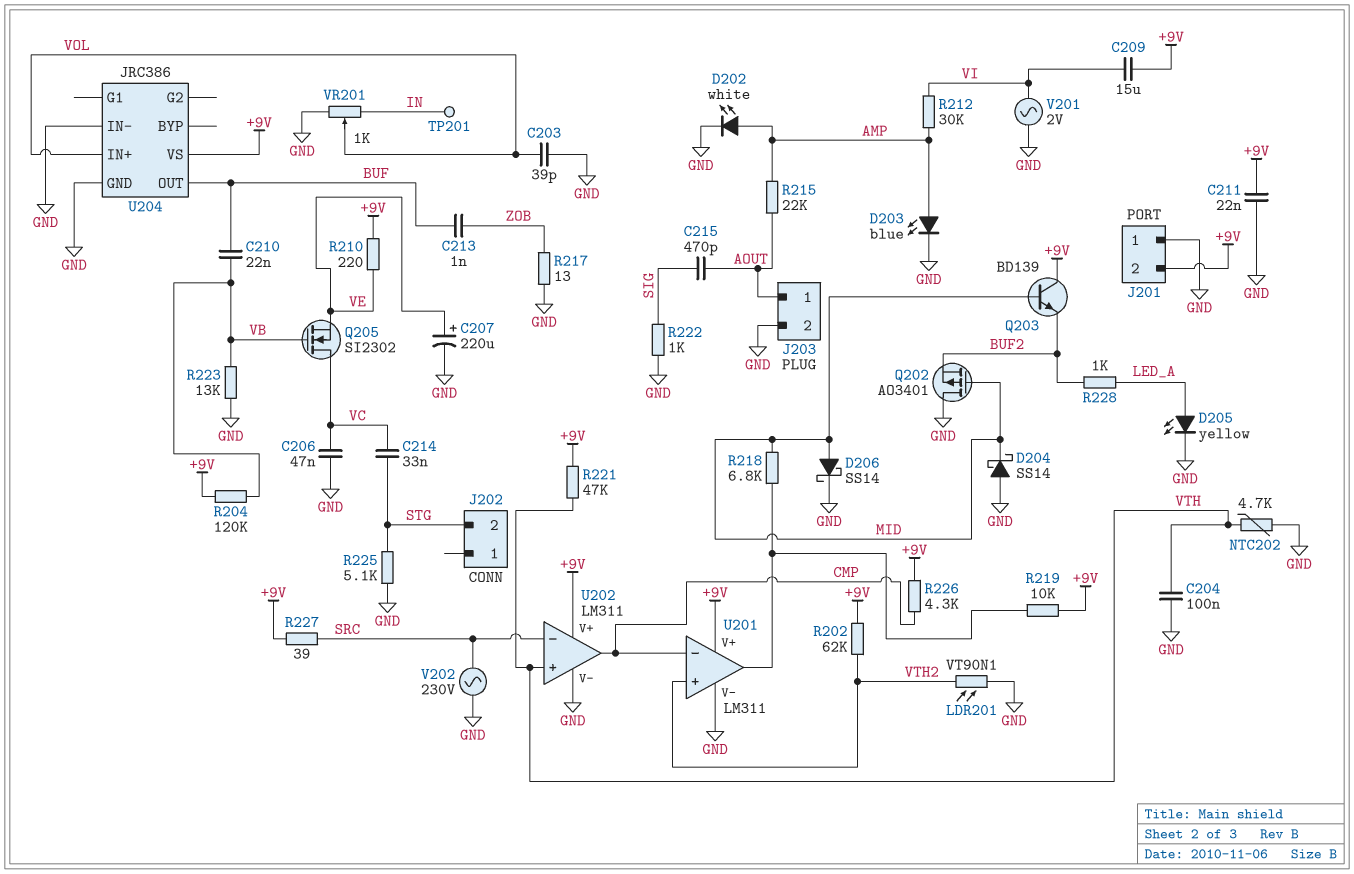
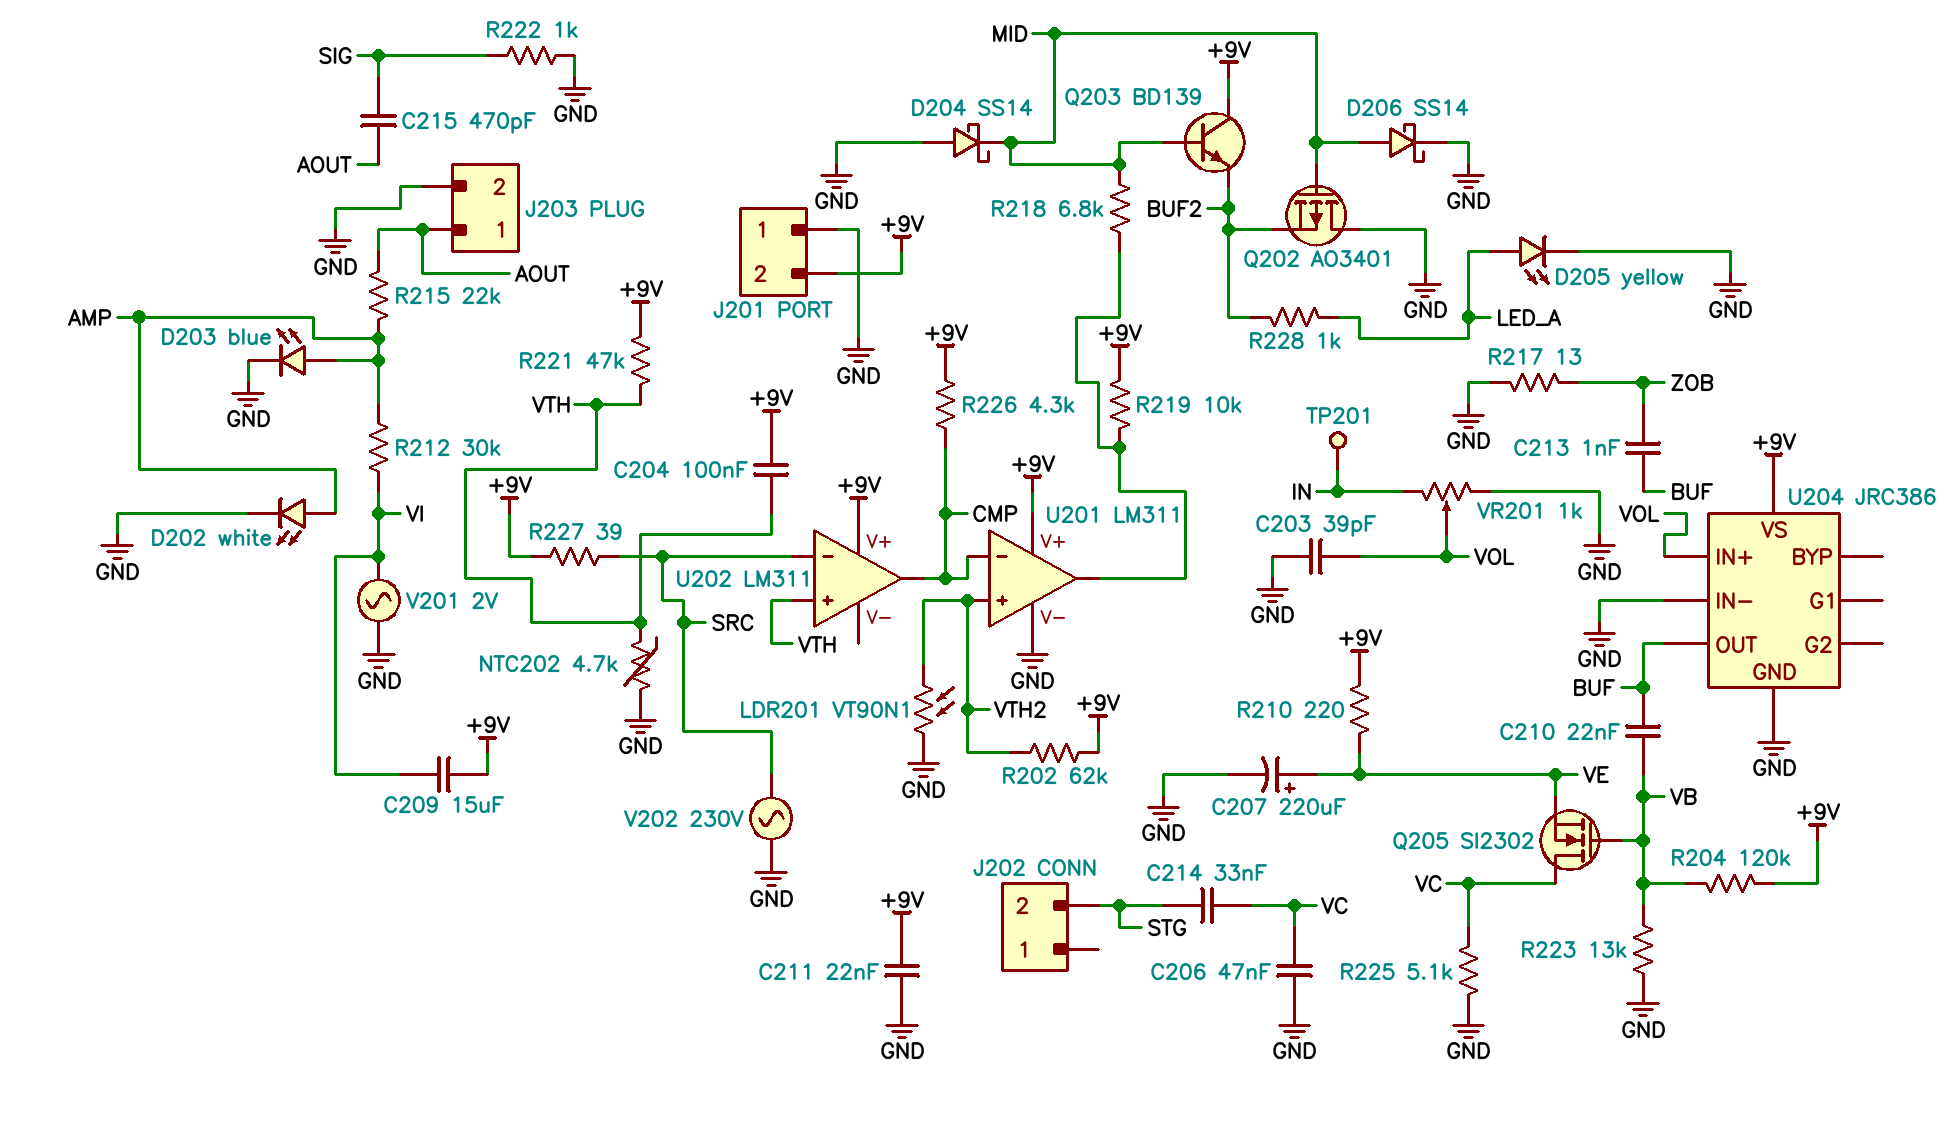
C204: 100nF (GND, VTH) -> 100nF (+9V, VTH)
R225: 5.1k (GND, STG) -> 5.1k (GND, VC)
U202 pin V-: GND -> none

